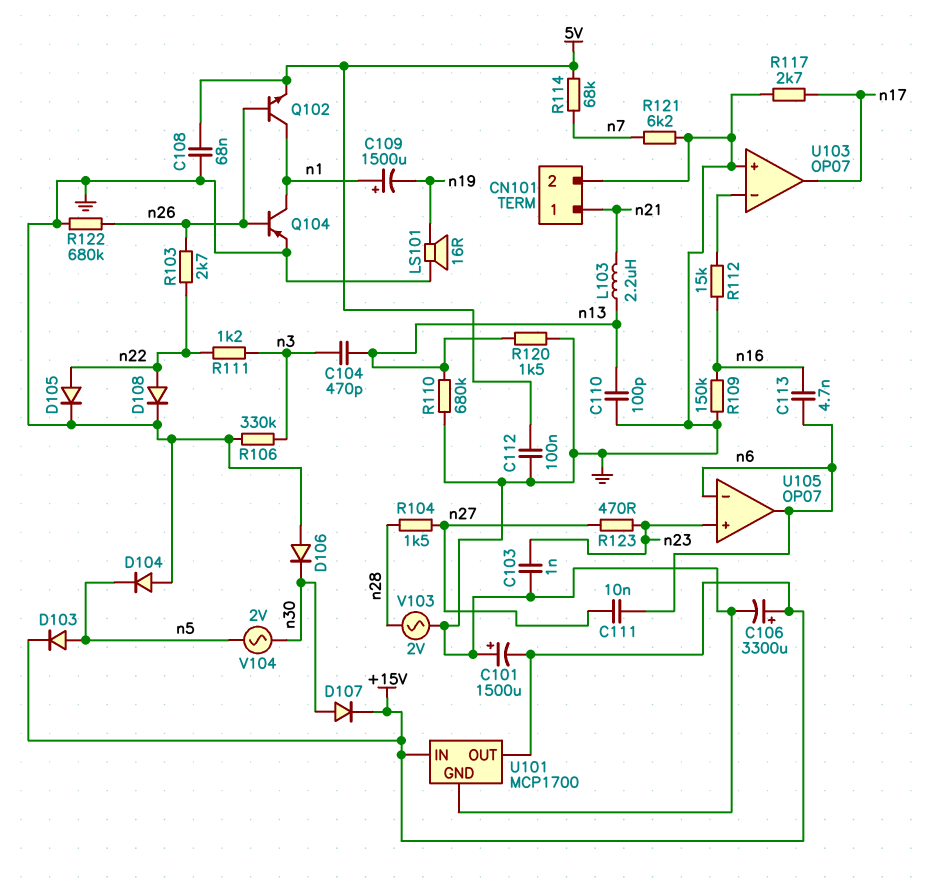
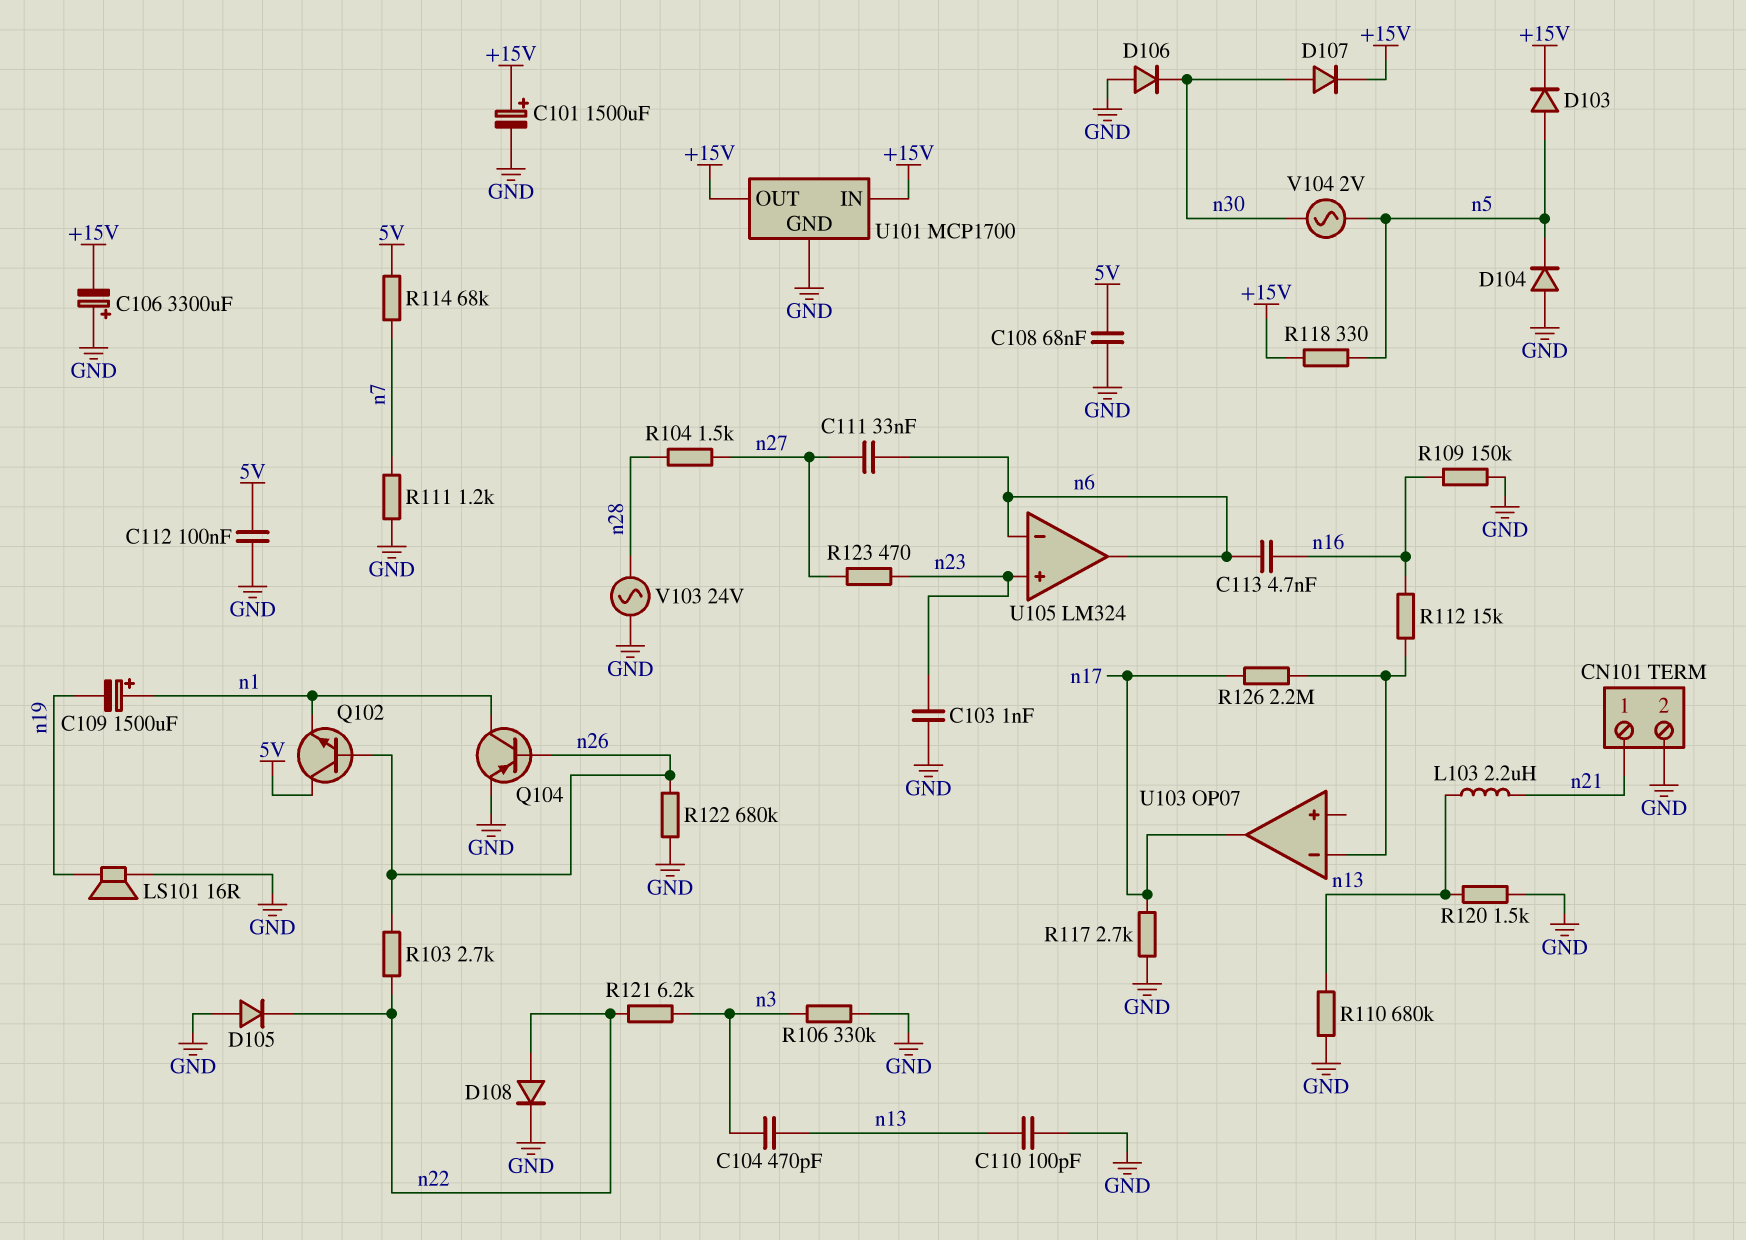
C101: 1500uF (plus GND, minus +15V) -> 1500uF (plus +15V, minus GND)
C106: 3300uF (plus +15V, minus GND) -> 3300uF (plus GND, minus +15V)
C111: 10nF (n6, n27) -> 33nF (n6, n27)
D105: diode (A n22, K GND) -> diode (A GND, K n22)
Q102: NPN (B n26, C n1, E 5V) -> NPN (B n26, C 5V, E n1)
R111: 1.2k (n3, n22) -> 1.2k (GND, n7)
R118: none -> 330 (+15V, n5)
R121: 6.2k (GND, n7) -> 6.2k (n3, n22)
R126: none -> 2.2M (U103/in-, n17)
U103 pin in+: GND -> none
U105: OP07 -> LM324
V103: AC 2V (GND, n28) -> AC 24V (GND, n28)

